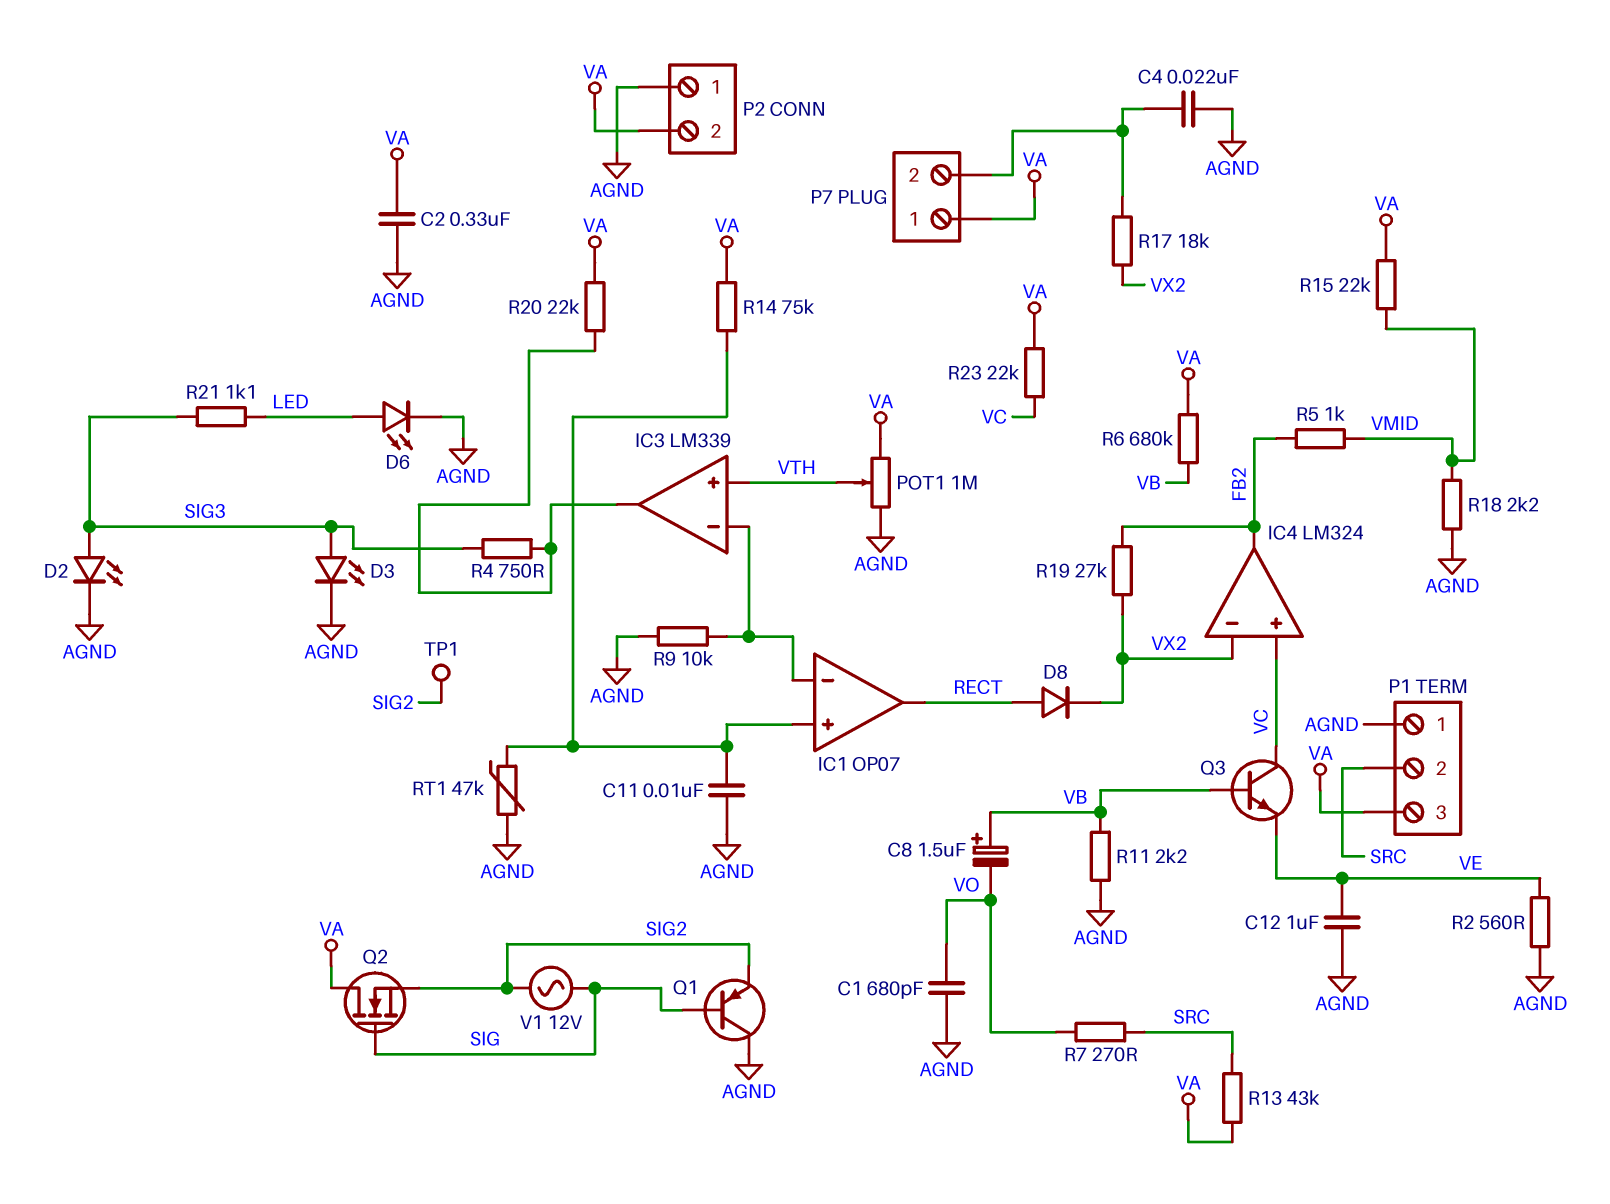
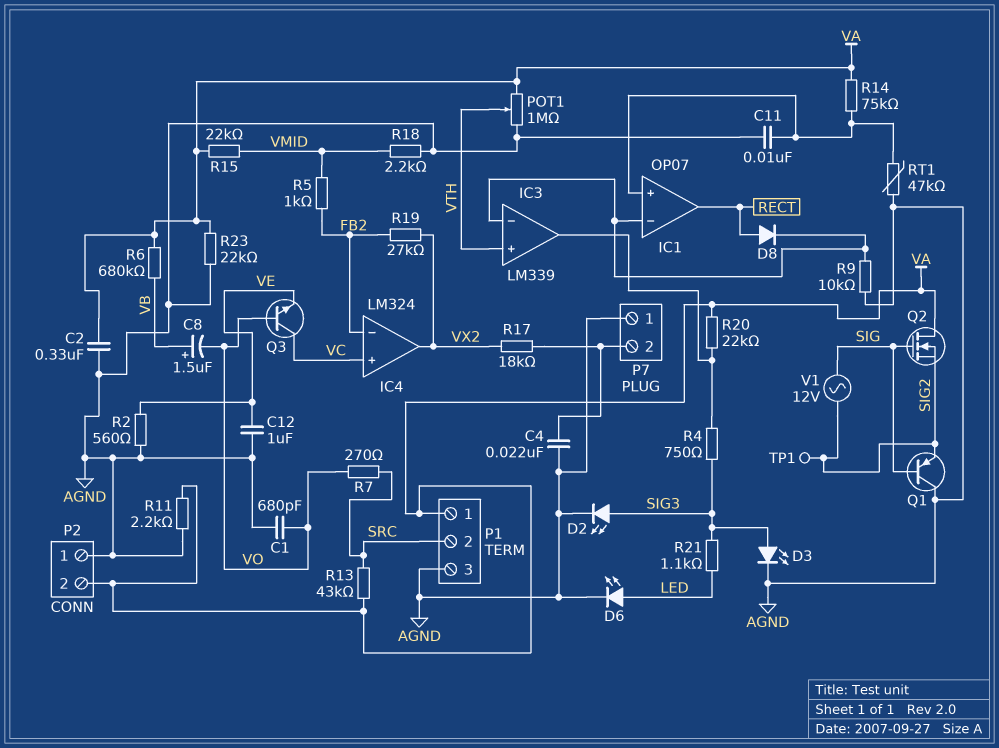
D8: diode (A RECT, K VX2) -> diode (A RECT, K IC1/in-)
IC4 pin in-: VX2 -> FB2
IC4 pin out: FB2 -> VX2
P1 pin 1: AGND -> VA
P1 pin 3: VA -> AGND
P7 pin 1: VA -> AGND
Q3: NPN (B VB, C VC, E VE) -> NPN (B VO, C VC, E VE)
R11: 2.2k (AGND, VB) -> 2.2k (AGND, VA)
R23: 22k (VA, VC) -> 22k (AGND, VA)

